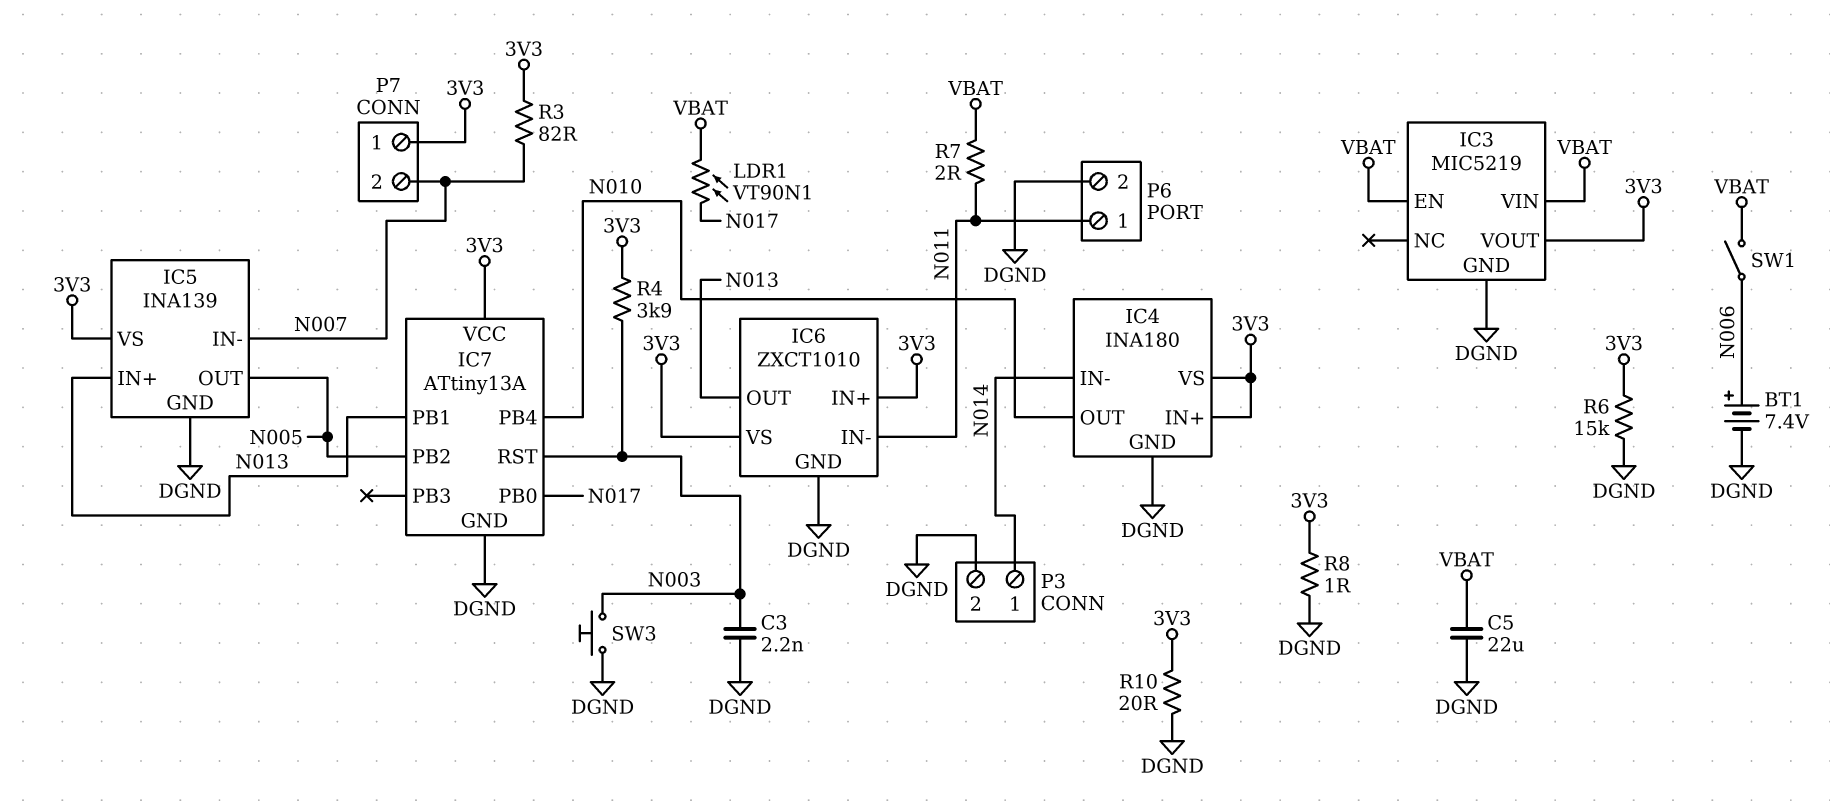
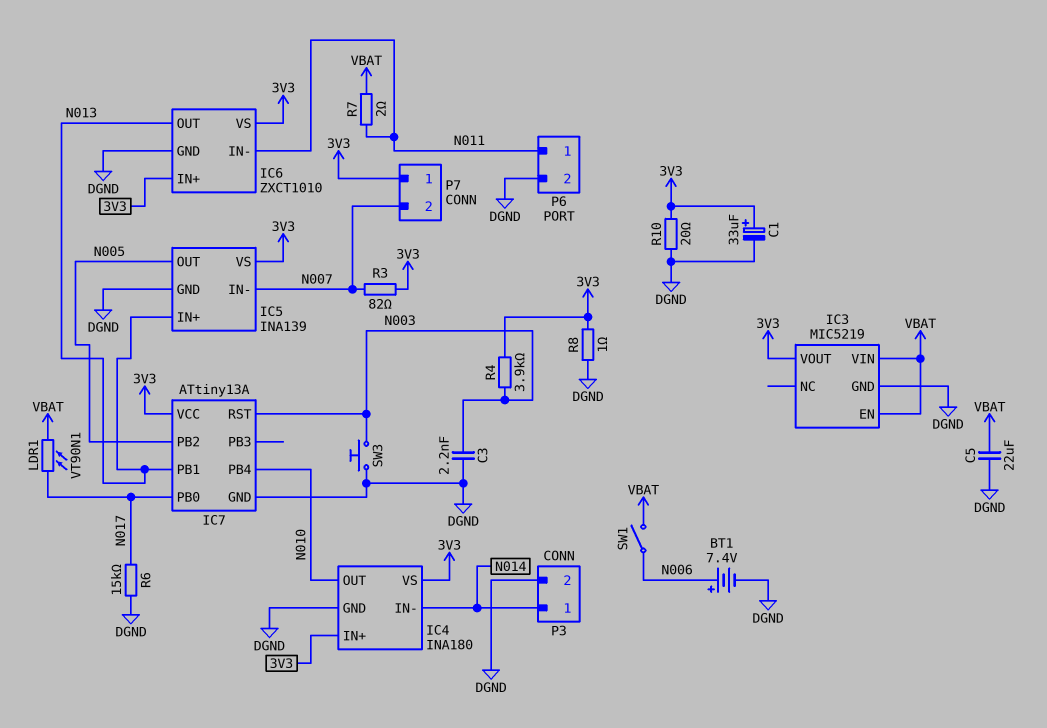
C1: none -> 33uF (plus 3V3, minus DGND)
R6: 15k (3V3, DGND) -> 15k (DGND, N017)

